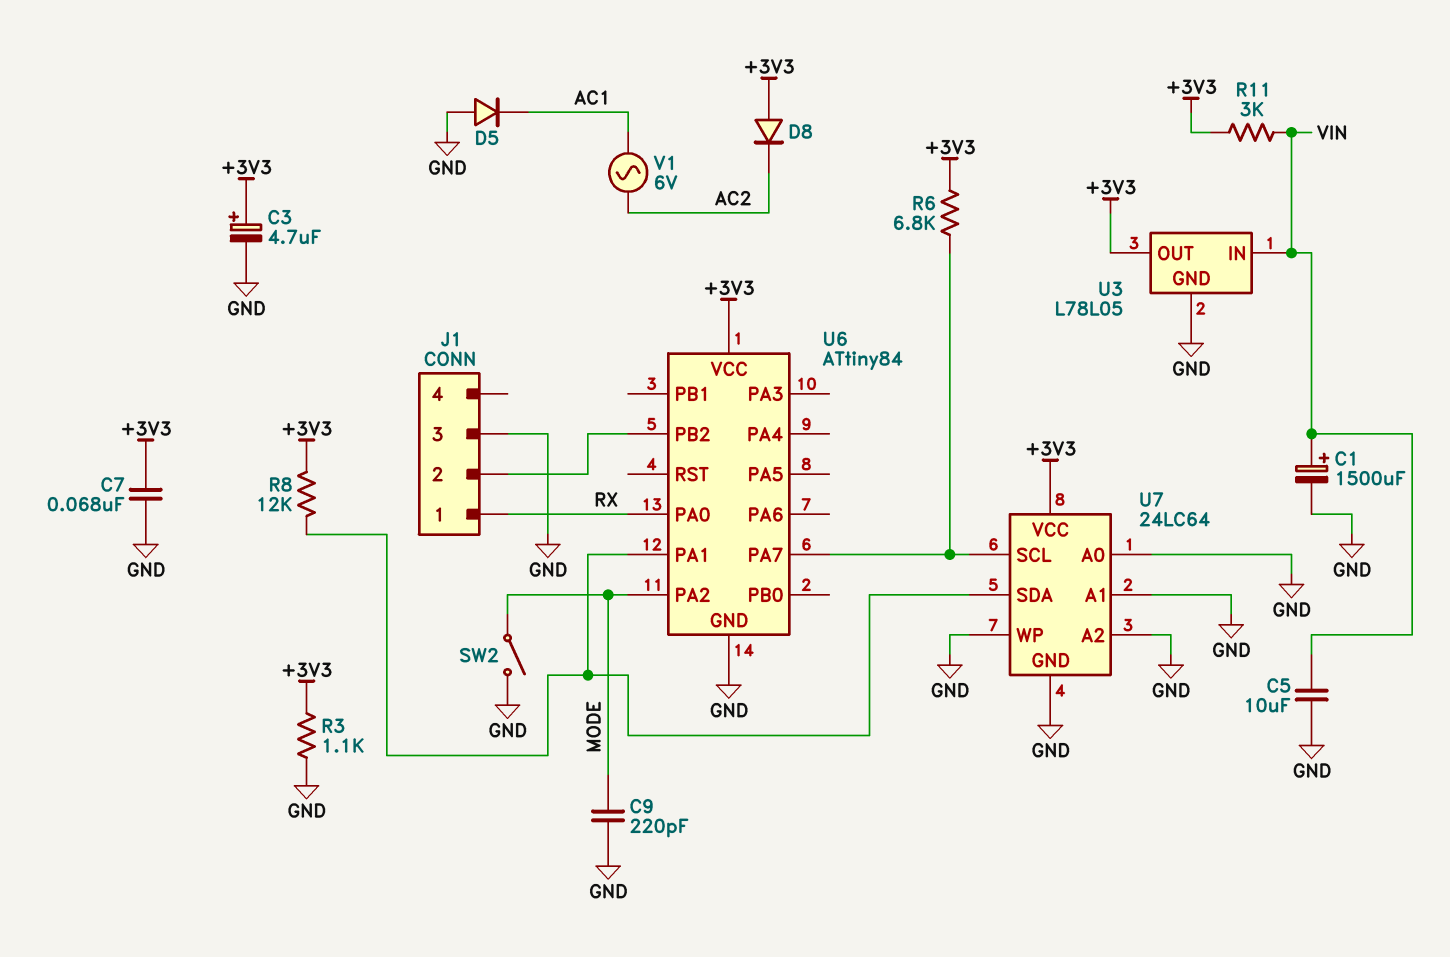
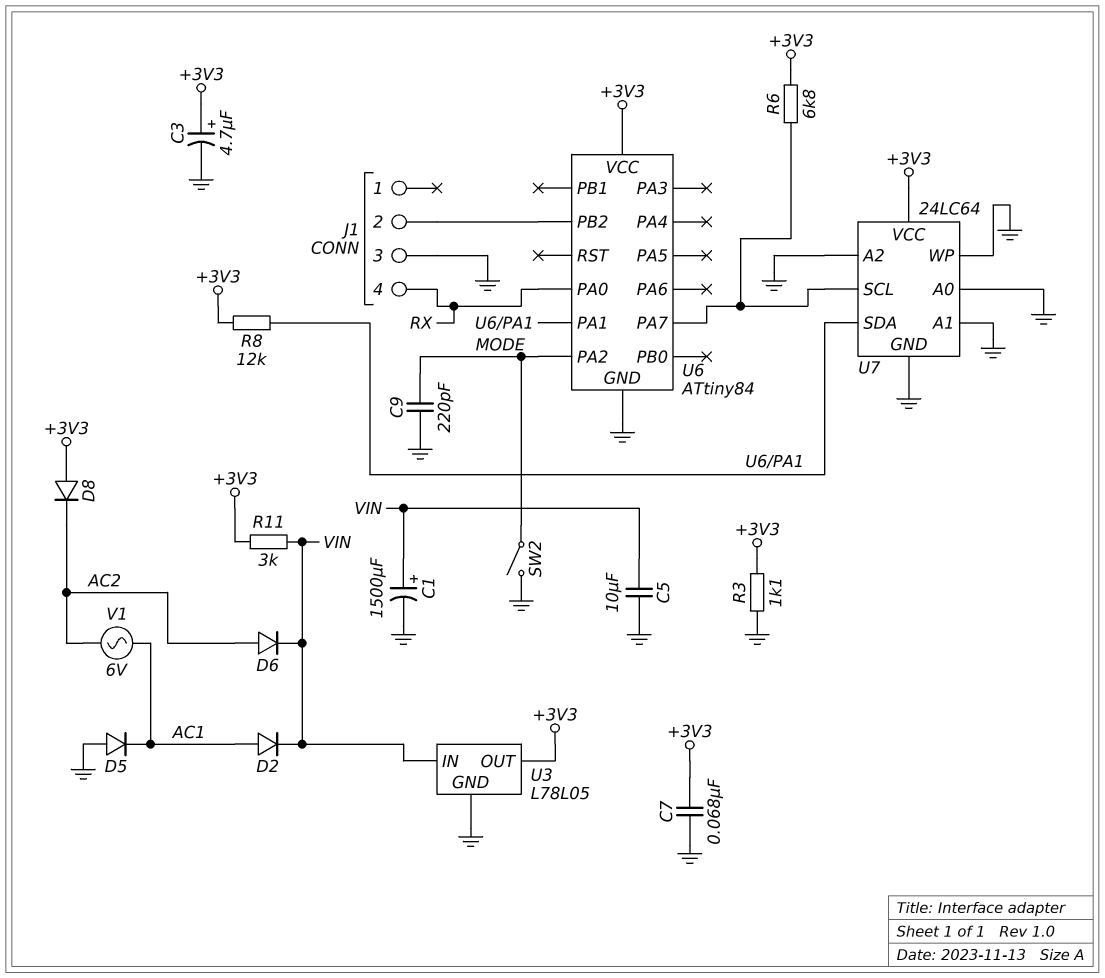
D2: none -> diode (A AC1, K VIN)
D6: none -> diode (A AC2, K VIN)
J1 pin 1: RX -> none
J1 pin 4: none -> RX

